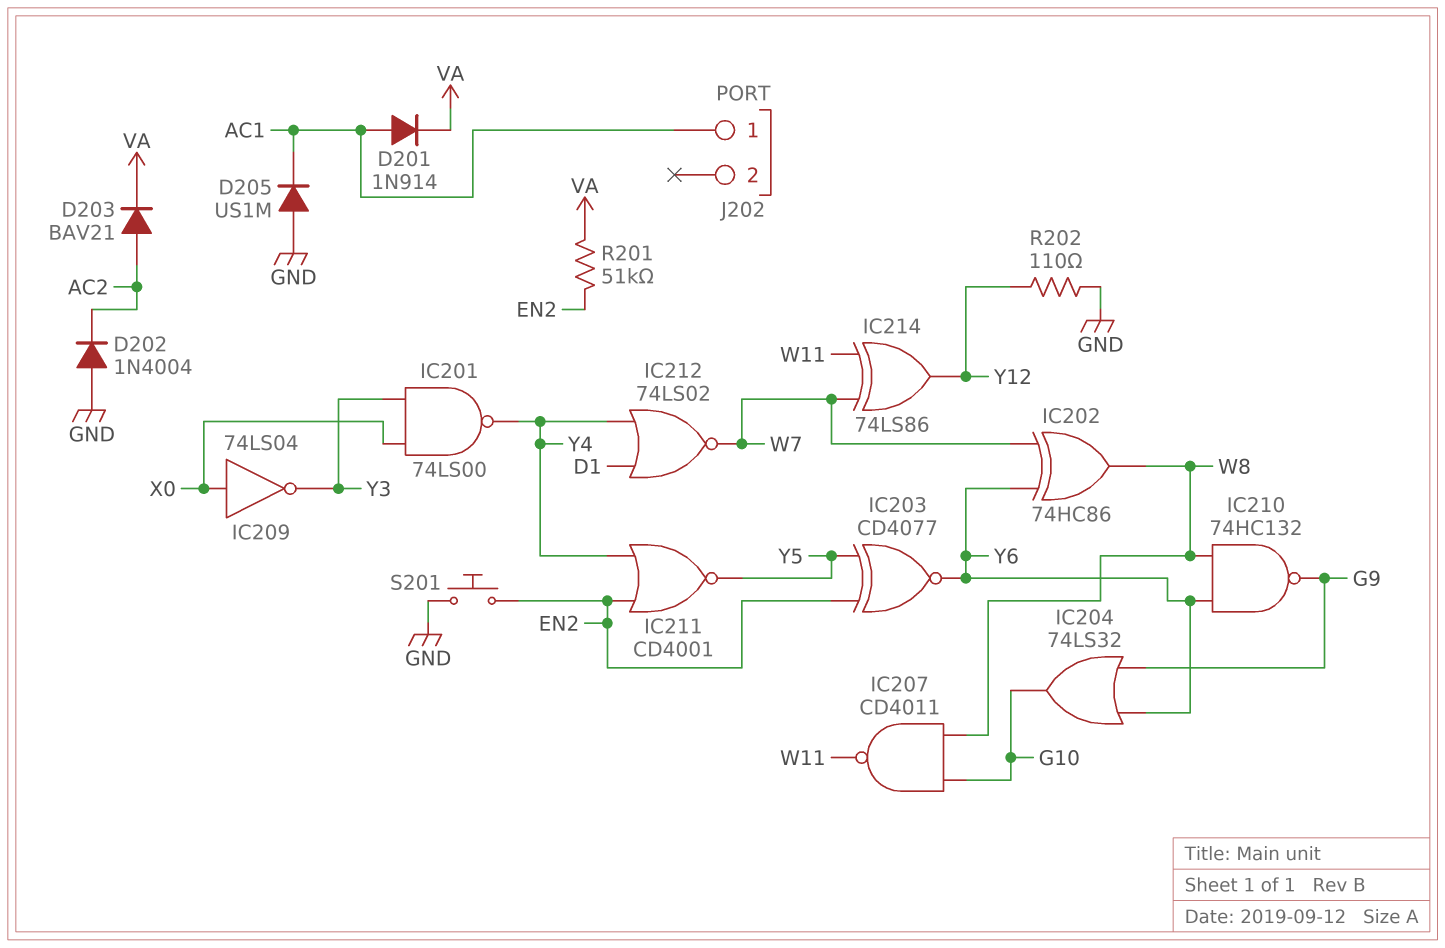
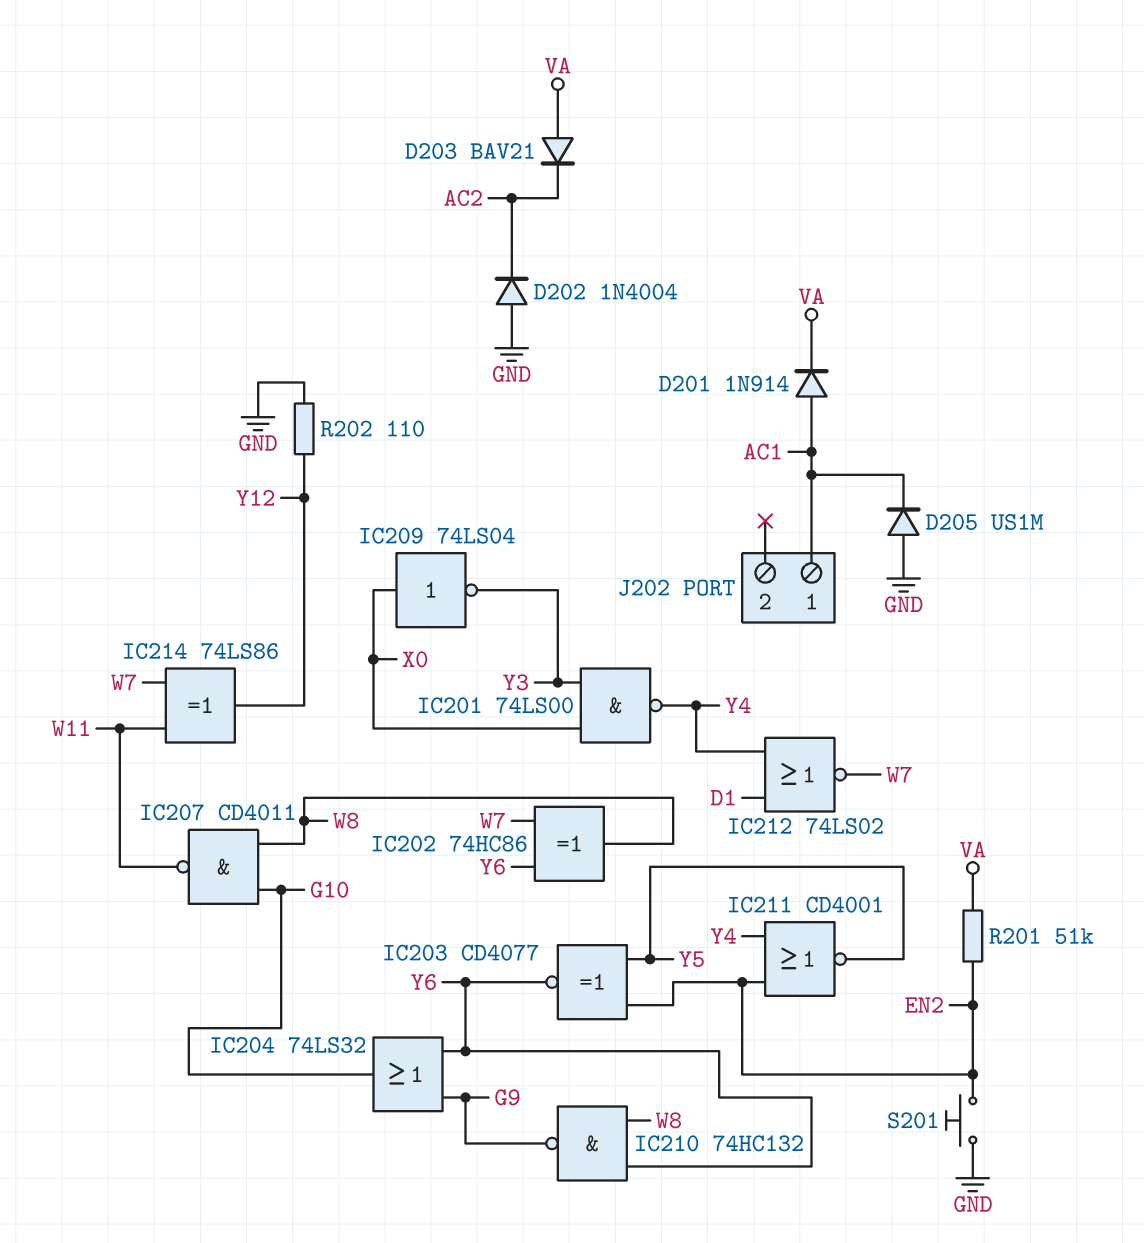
D203: diode BAV21 (A AC2, K VA) -> diode BAV21 (A VA, K AC2)

